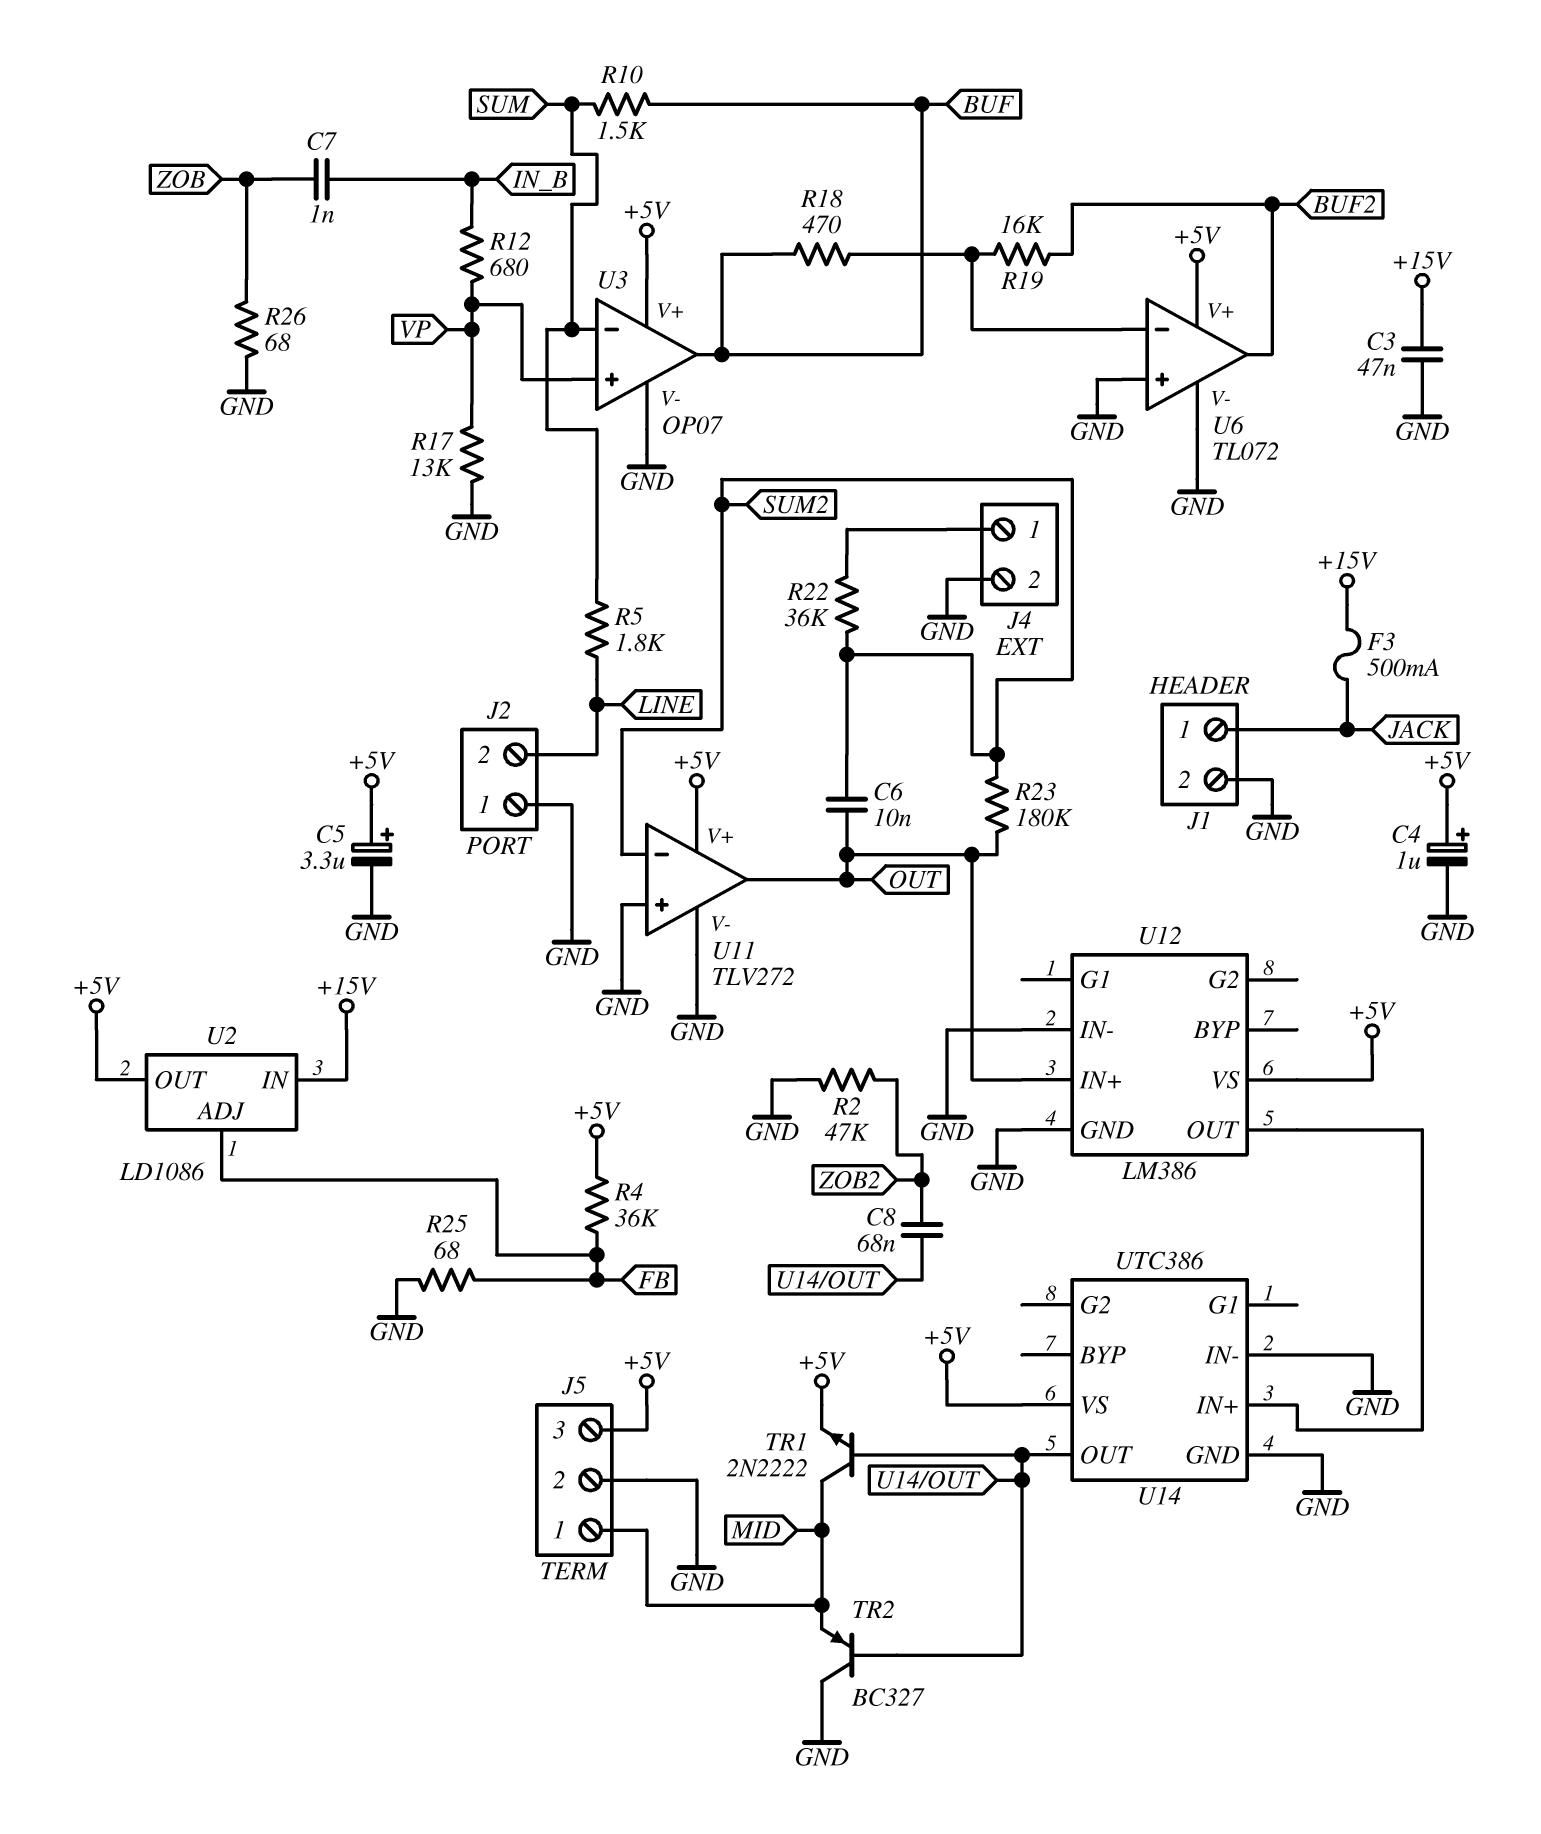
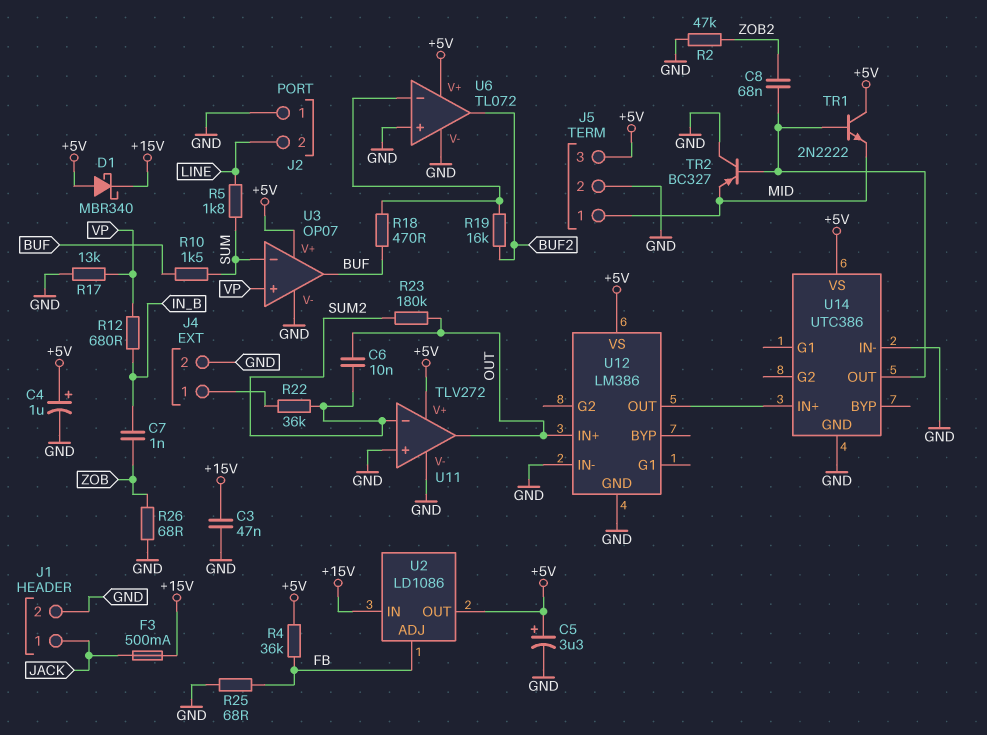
D1: none -> schottky MBR340 (A +5V, K +15V)
TR1: NPN 2N2222 (B U14/OUT, C MID, E +5V) -> NPN 2N2222 (B U14/OUT, C +5V, E MID)

